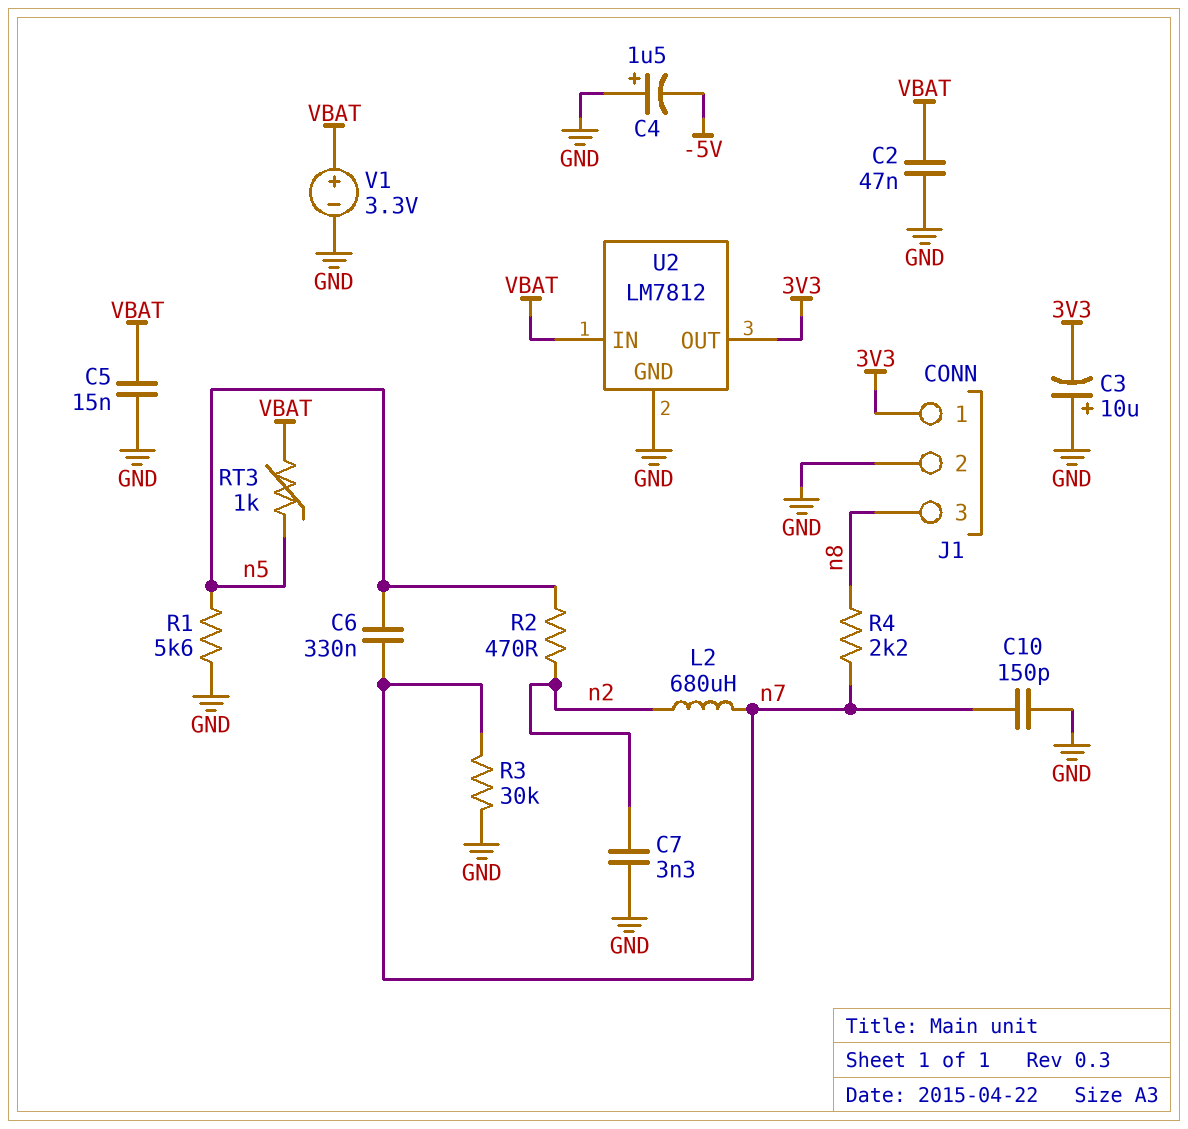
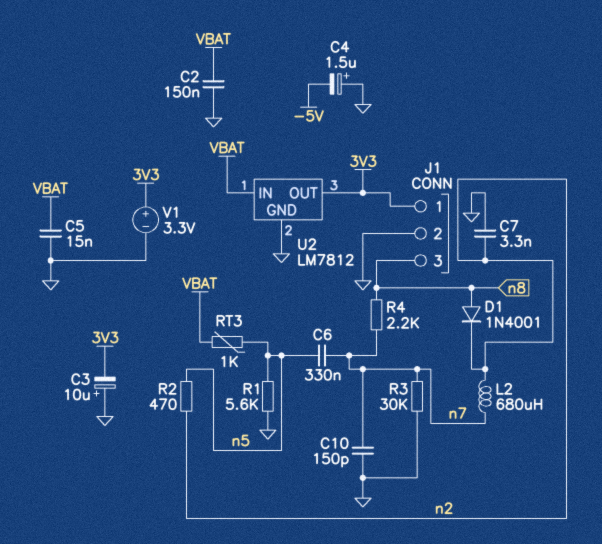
C2: 47nF (GND, VBAT) -> 150nF (GND, VBAT)
D1: none -> diode 1N4001 (A n8, K n2)
V1: 3.3V (plus VBAT, minus GND) -> 3.3V (plus 3V3, minus GND)

